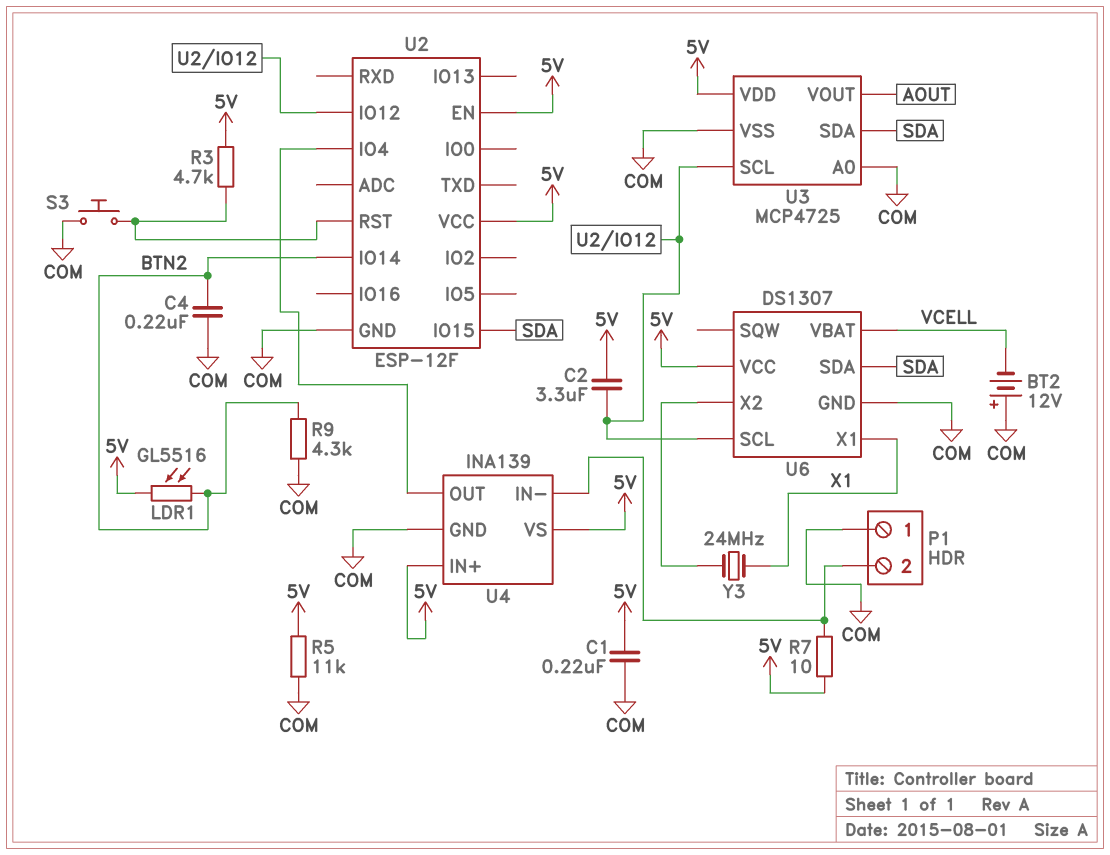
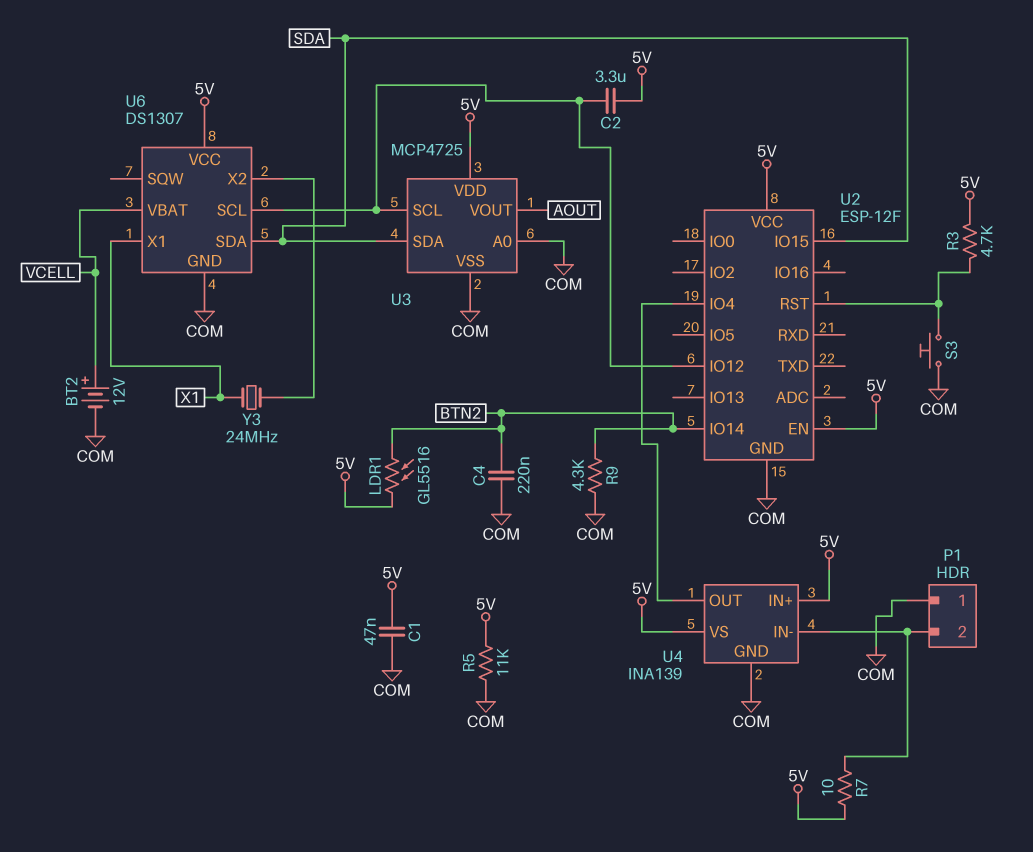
BT2: 12V (plus COM, minus VCELL) -> 12V (plus VCELL, minus COM)
C1: 220nF (5V, COM) -> 47nF (5V, COM)

